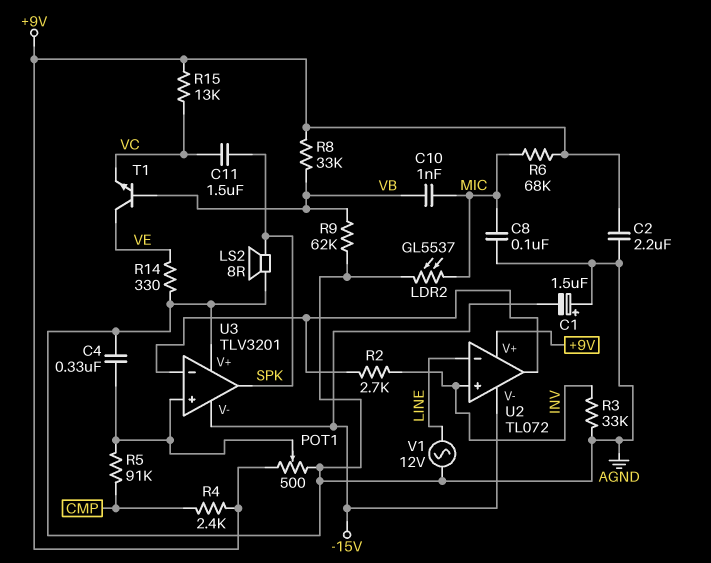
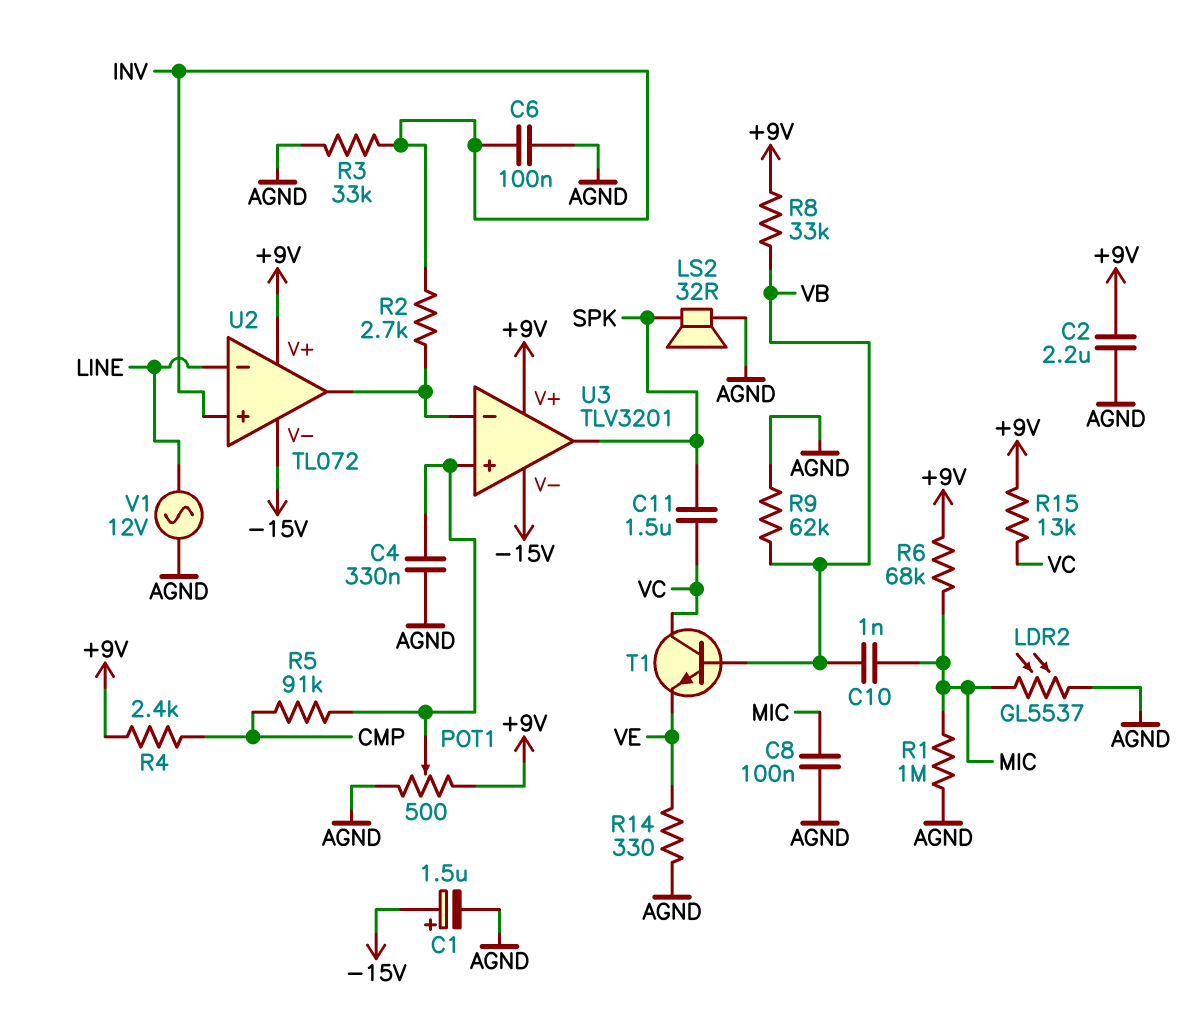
C1: 1.5uF (plus AGND, minus -15V) -> 1.5uF (plus -15V, minus AGND)
C6: none -> 100nF (AGND, INV)
LS2: speaker 8R (AGND, SPK) -> speaker 32R (AGND, SPK)
R1: none -> 1M (AGND, MIC)
T1: NPN (B VB, C VE, E VC) -> NPN (B VB, C VC, E VE)
U3 pin V+: AGND -> +9V

